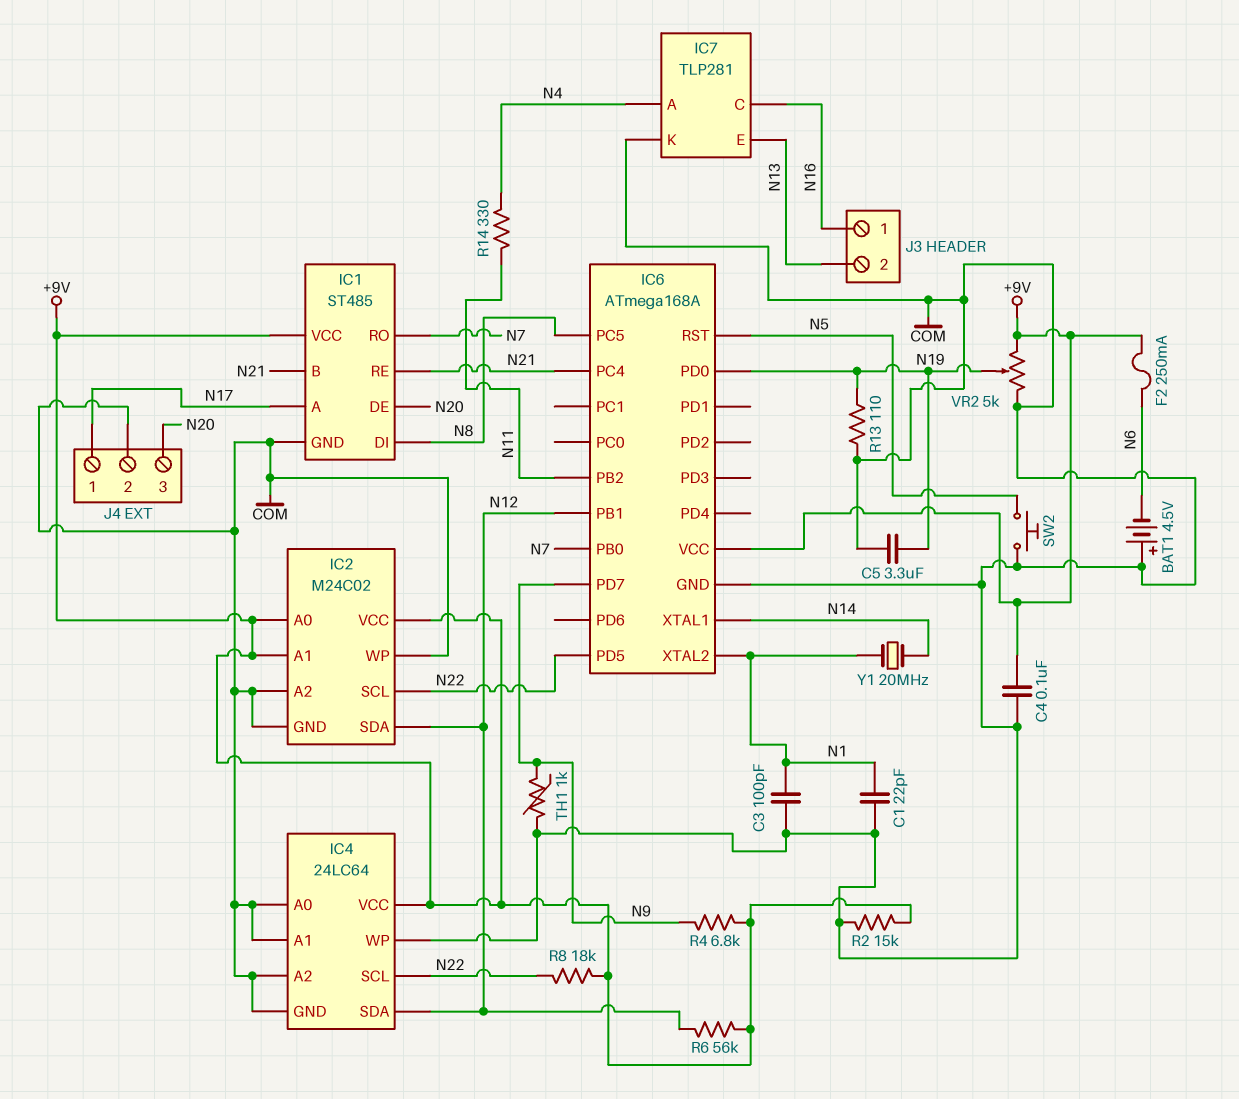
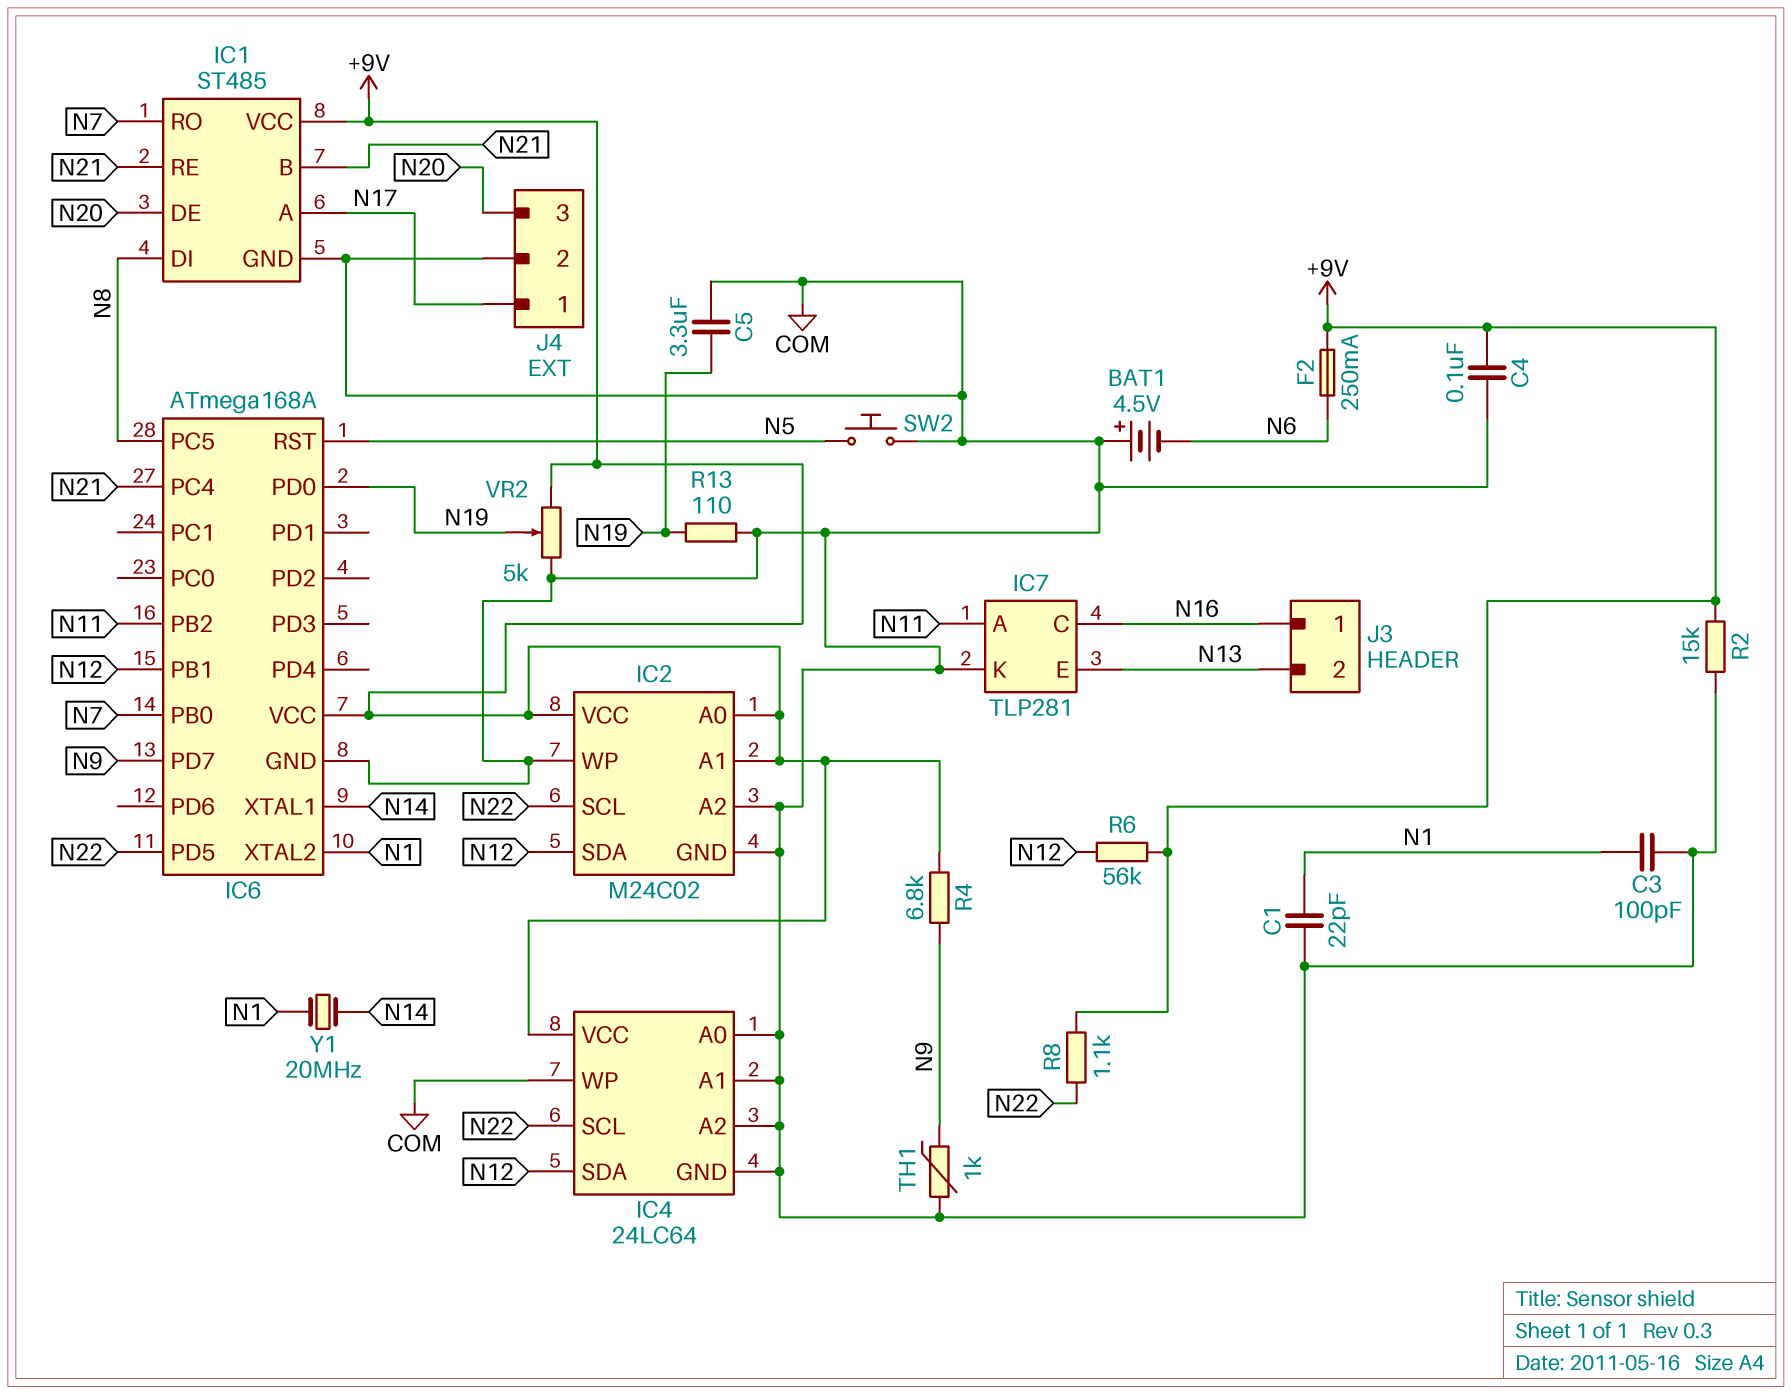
IC7 pin A: N4 -> N11
R8: 18k (+9V, N22) -> 1.1k (+9V, N22)
R14: 330 (N4, N11) -> none

